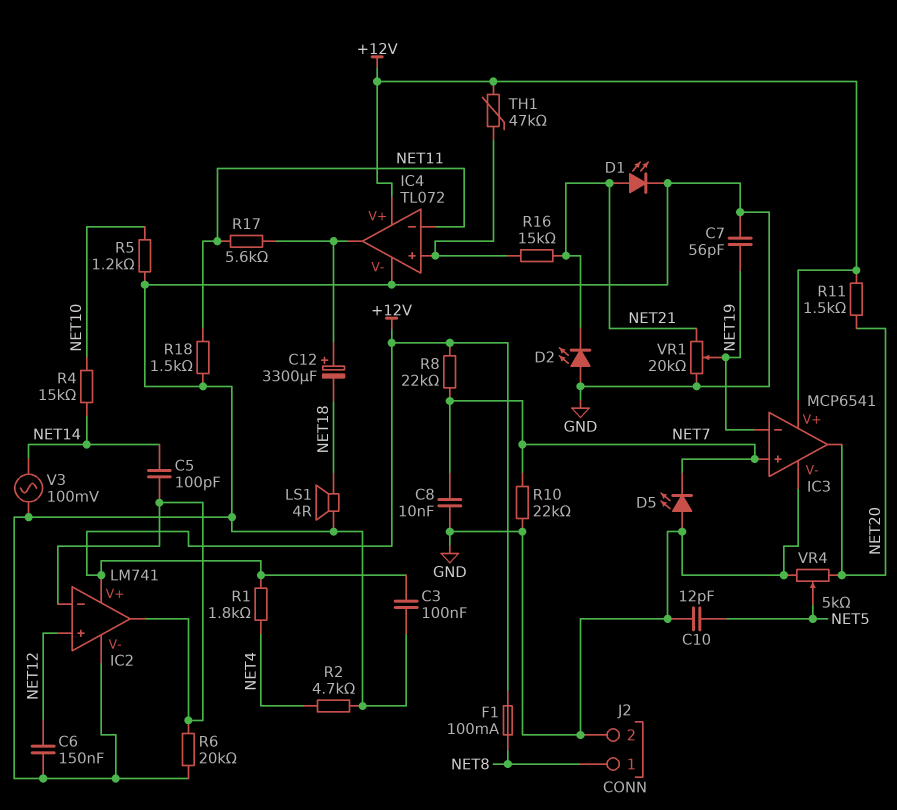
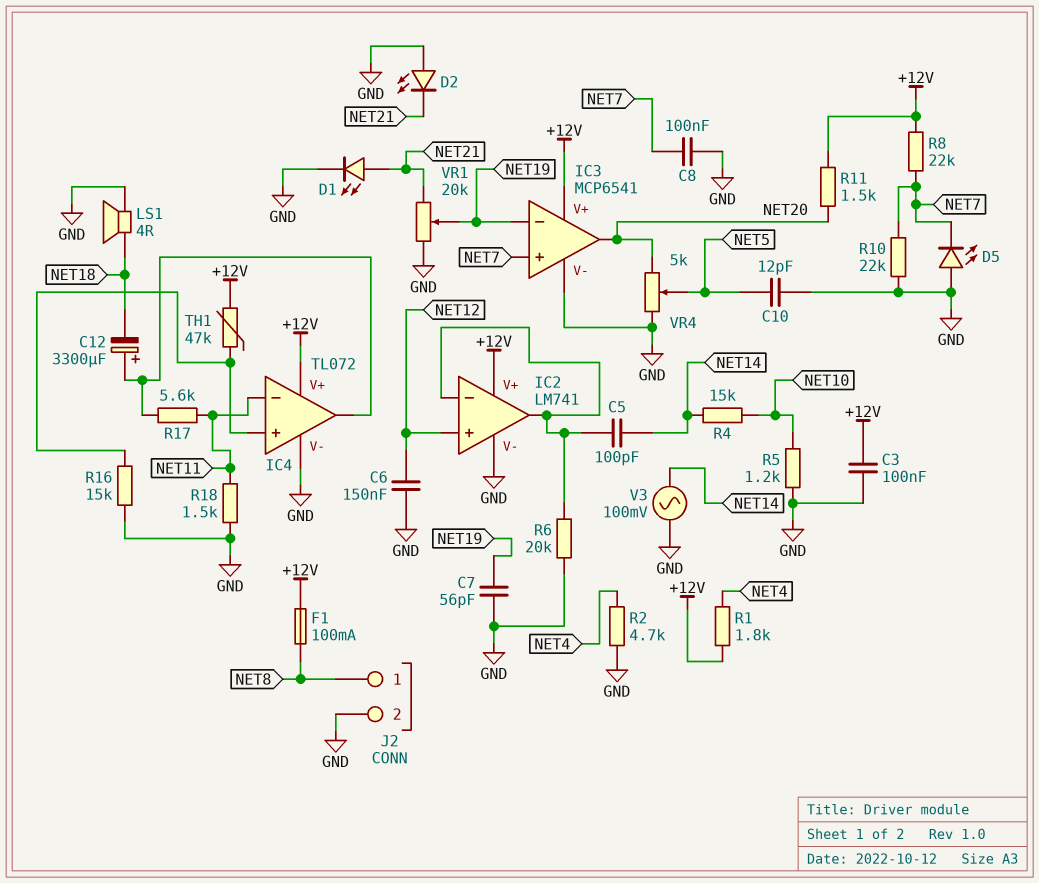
C8: 10nF (GND, NET7) -> 100nF (GND, NET7)
R16: 15k (IC4/in+, NET21) -> 15k (GND, IC4/in+)

